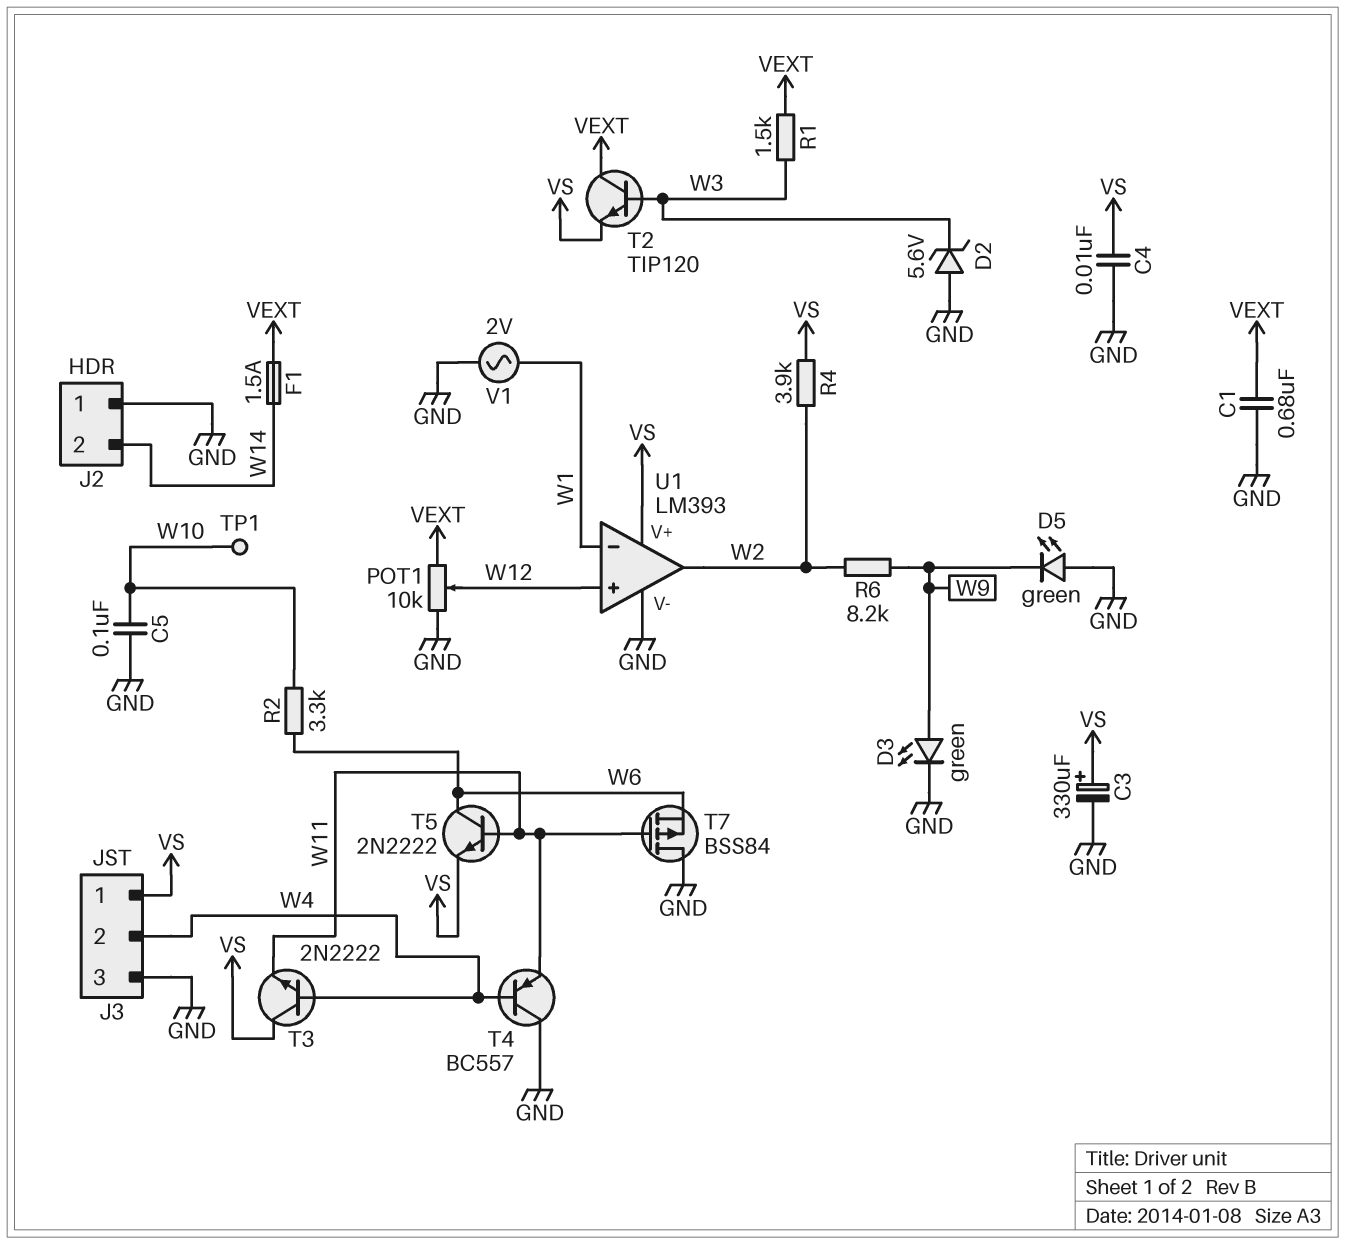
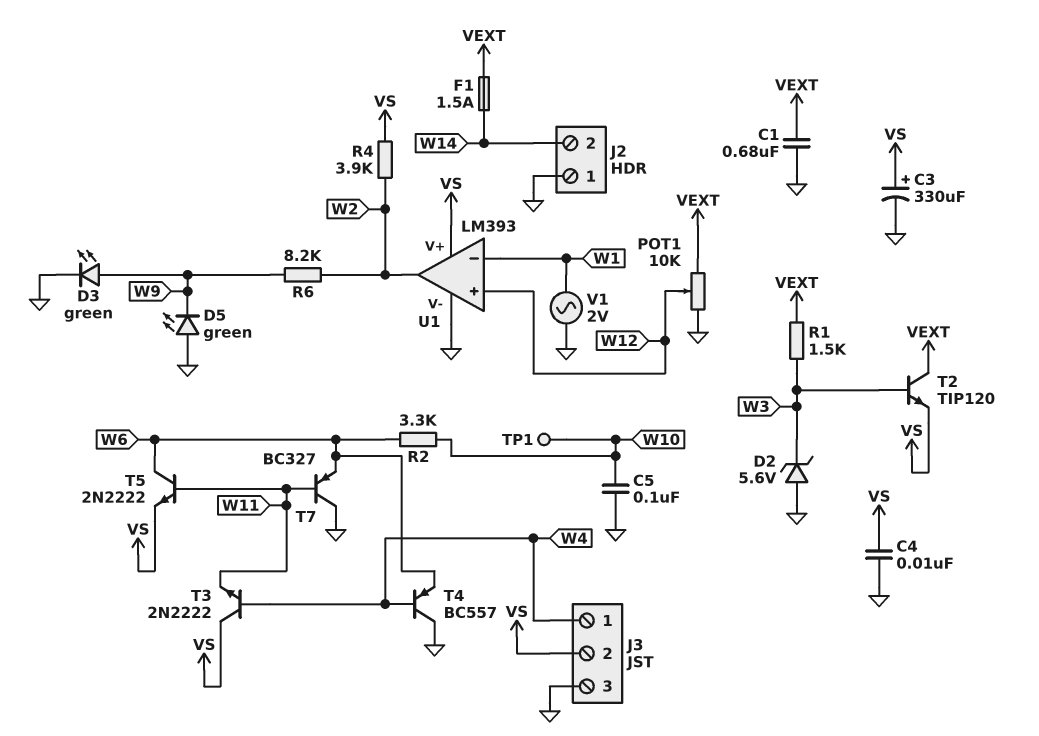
J3 pin 1: VS -> W4
J3 pin 2: W4 -> VS
T4: PNP BC557 (B W4, C GND, E W11) -> PNP BC557 (B W4, C GND, E W6)
T7: PMOS BSS84 (G W11, D GND, S W6) -> PNP BC327 (B W11, C GND, E W6)

